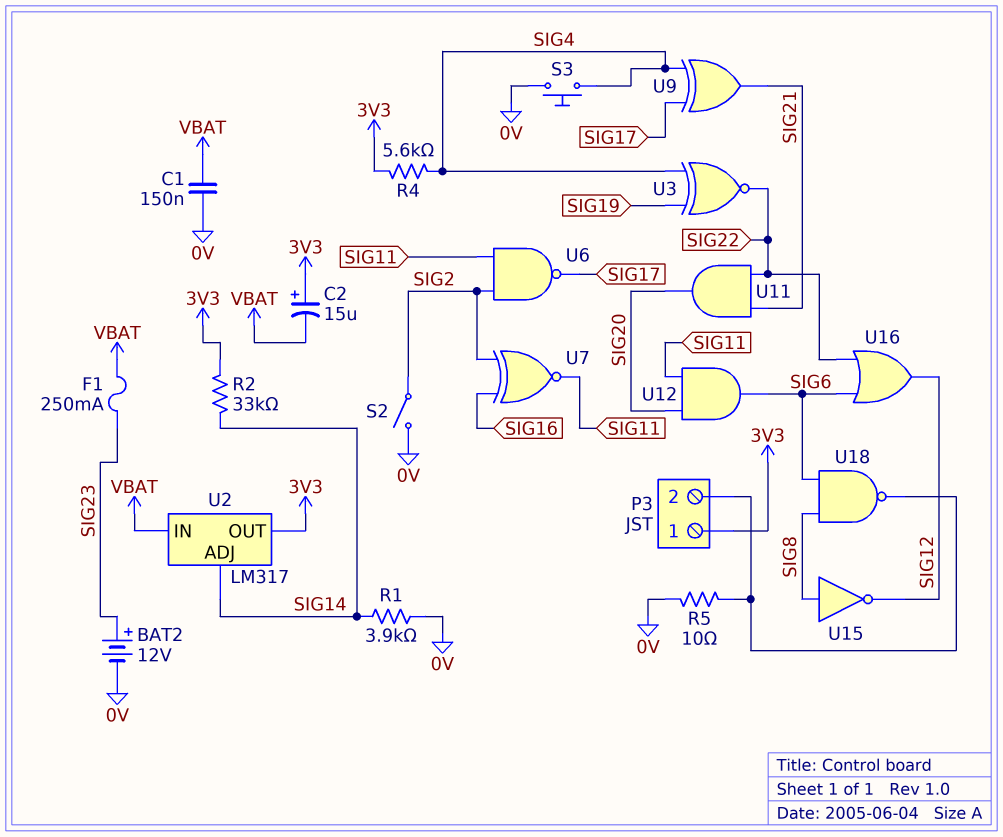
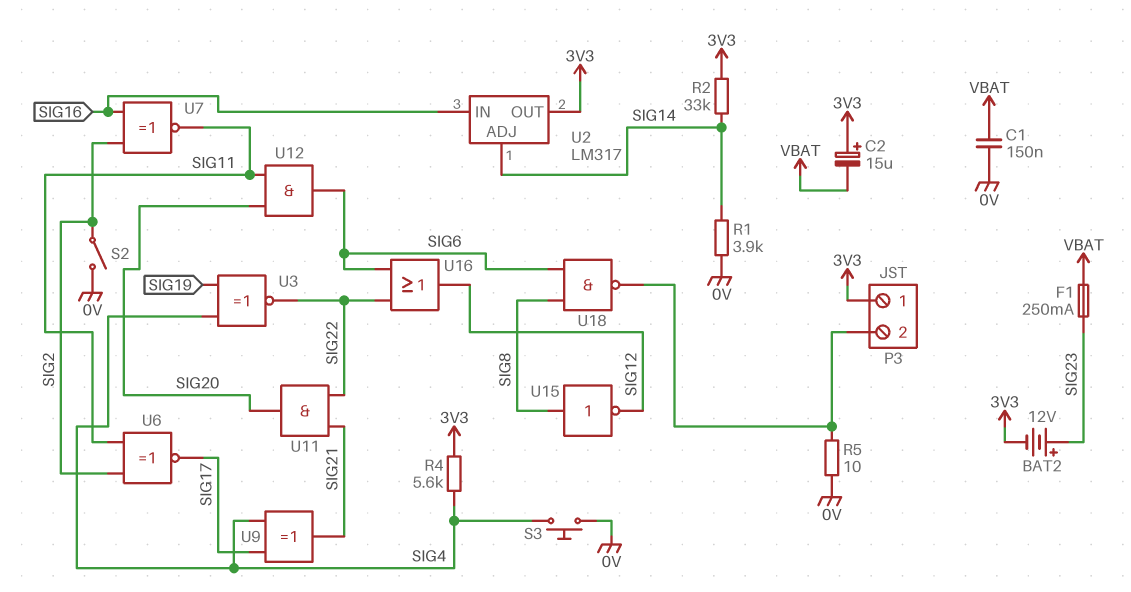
BAT2: 12V (plus SIG23, minus 0V) -> 12V (plus SIG23, minus 3V3)
U2 pin IN: VBAT -> SIG16
U6: NAND (in SIG2, in SIG11, out SIG17) -> XNOR (in SIG2, in SIG11, out SIG17)

